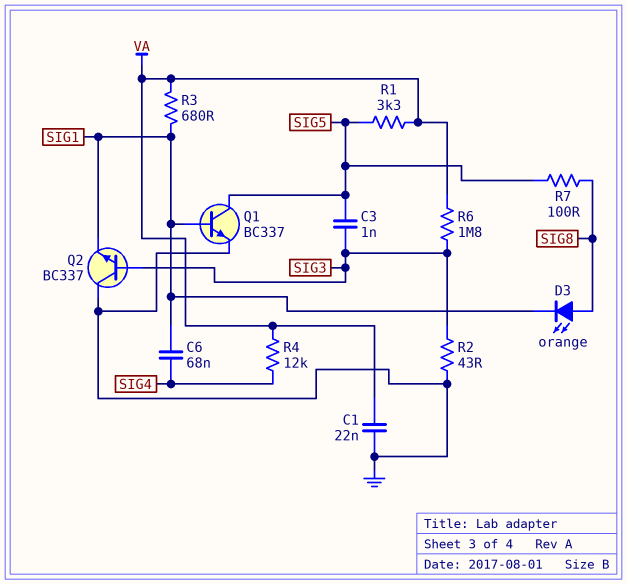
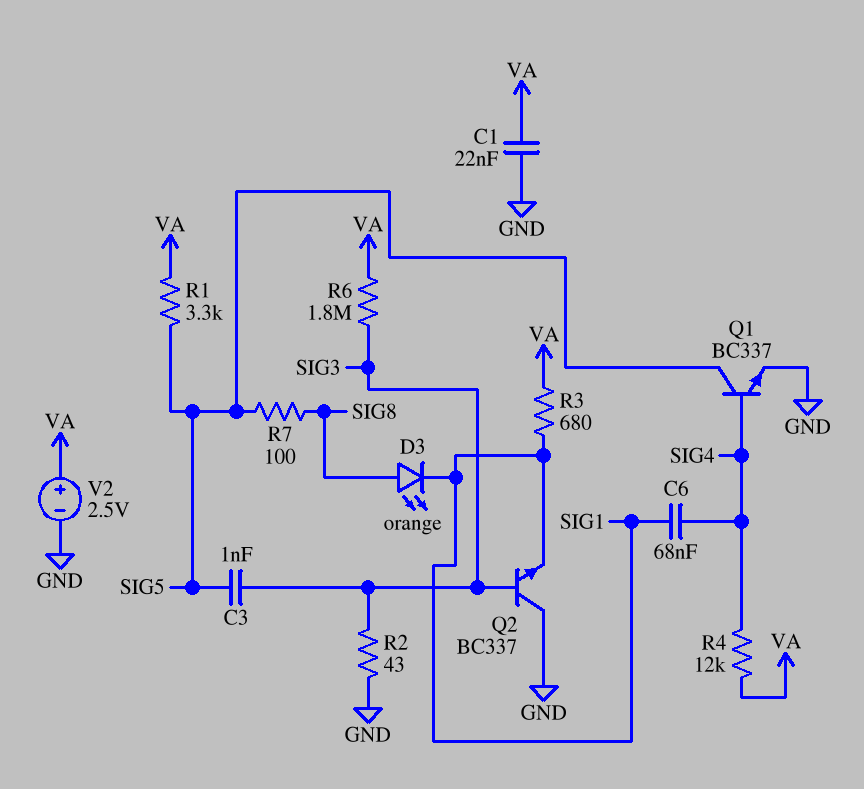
Q1: NPN BC337 (B SIG1, C SIG5, E GND) -> NPN BC337 (B SIG4, C SIG5, E GND)
V2: none -> 2.5V (plus VA, minus GND)

